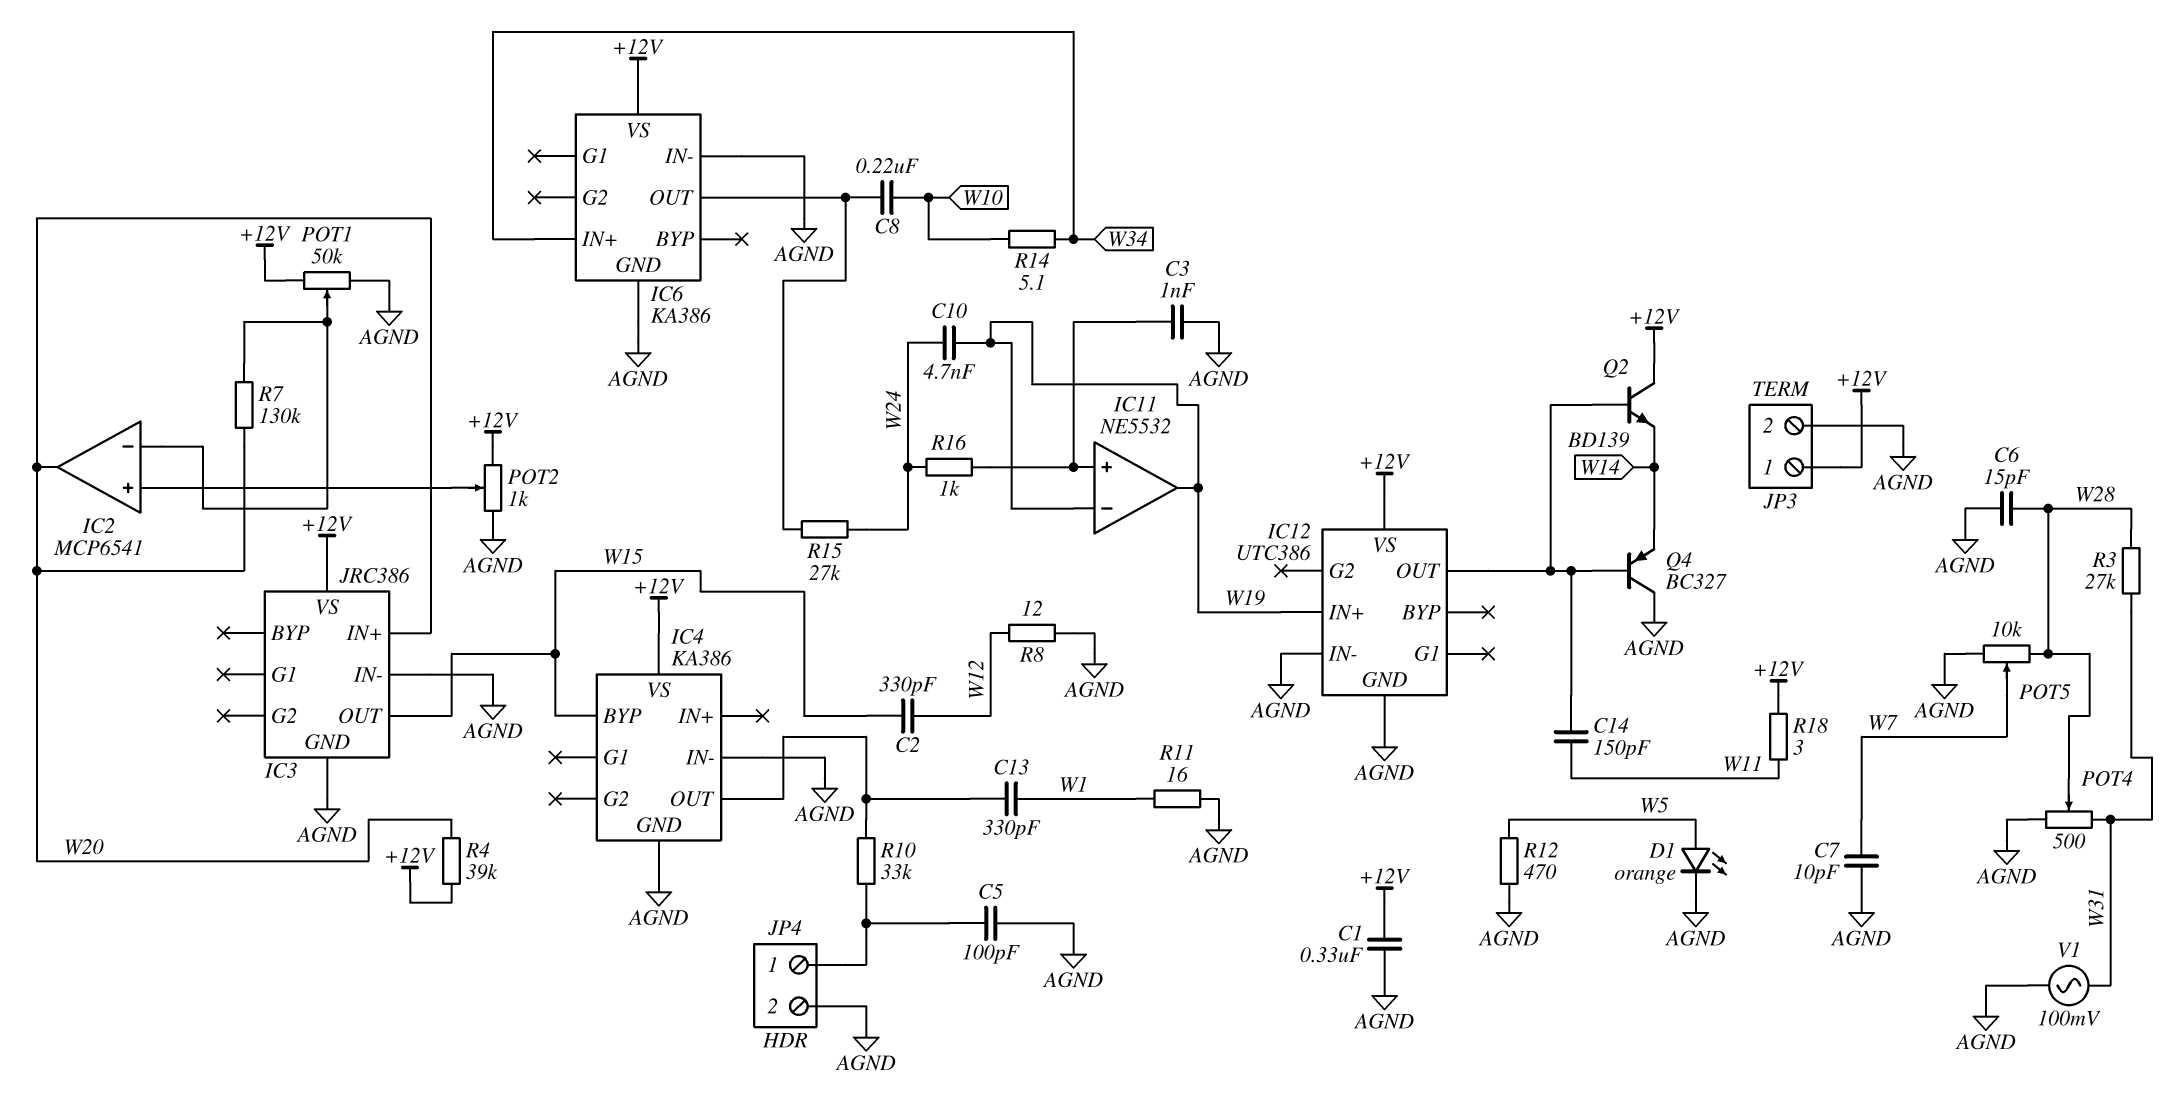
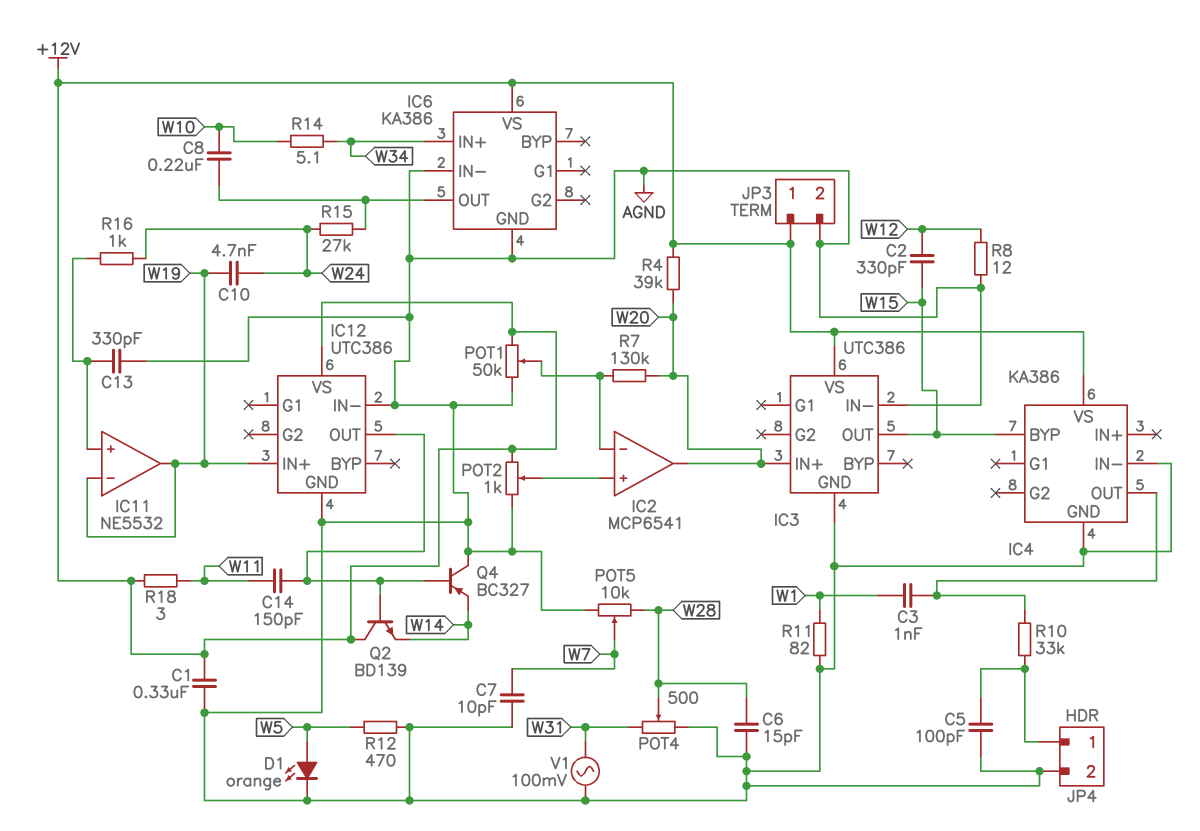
C3: 1nF (AGND, IC11/in+) -> 1nF (IC4/OUT, W1)
C13: 330pF (IC4/OUT, W1) -> 330pF (AGND, IC11/in+)
IC3: JRC386 -> UTC386
R3: 27k (W28, W31) -> none
R11: 16 (AGND, W1) -> 82 (AGND, W1)

